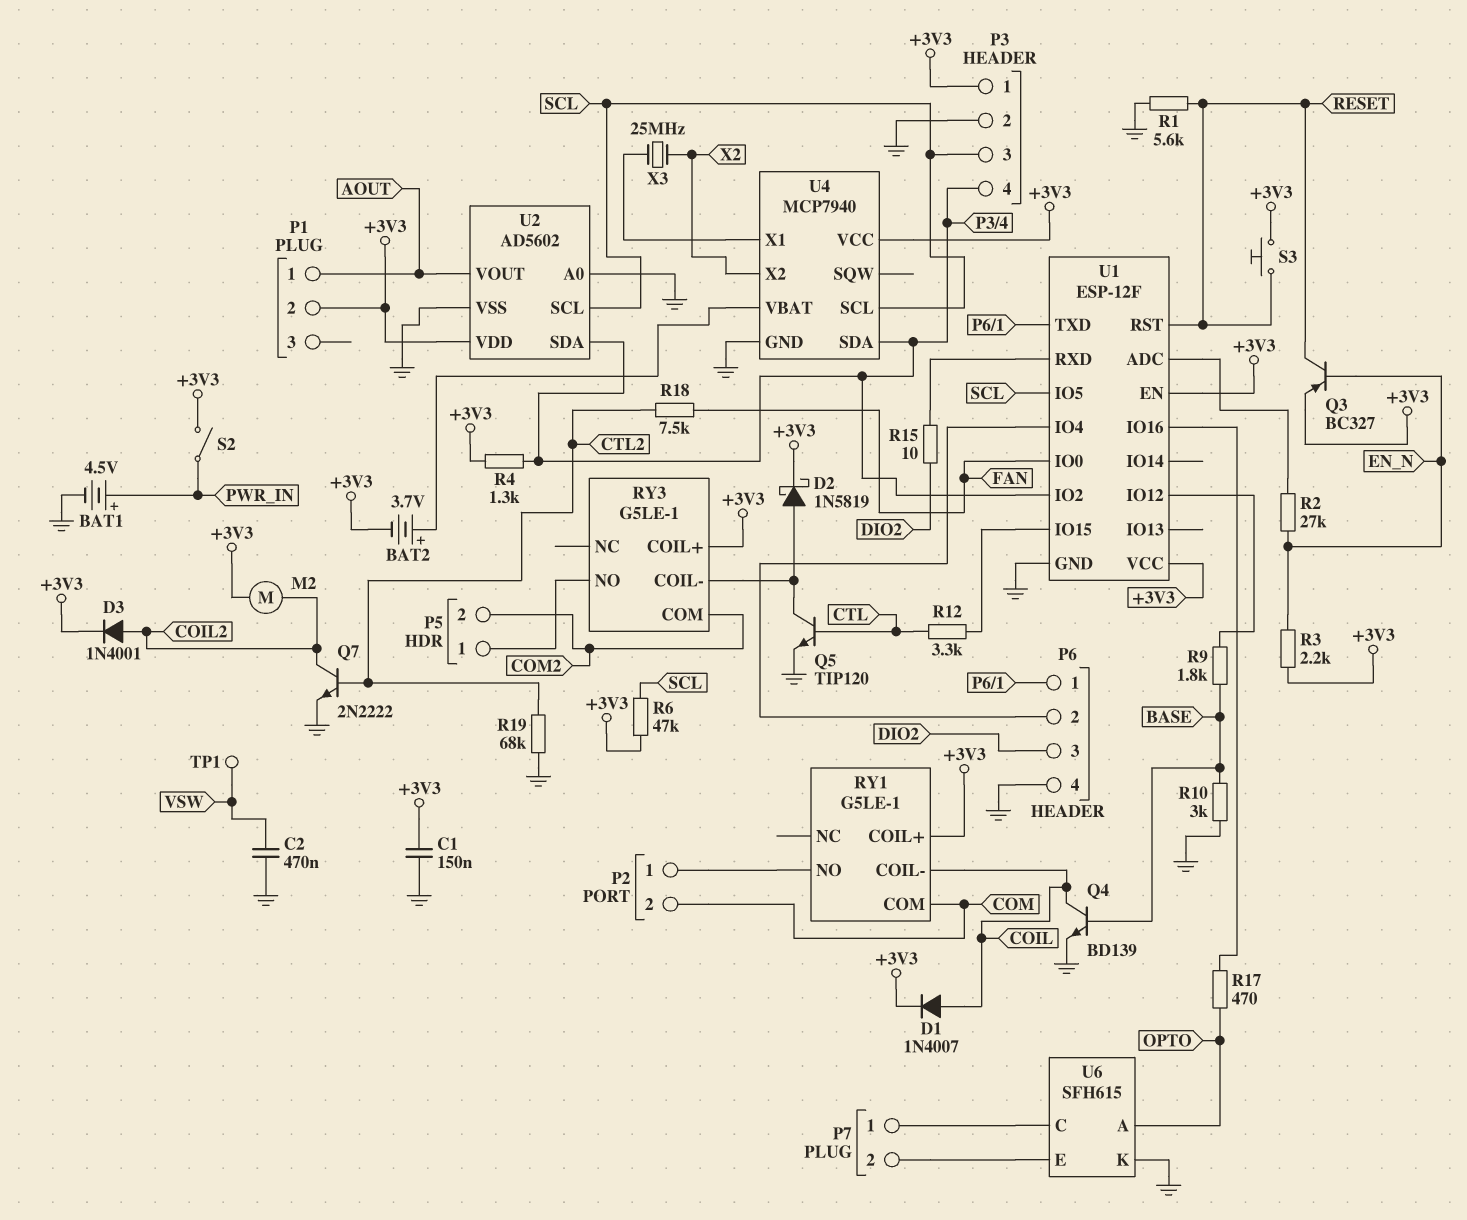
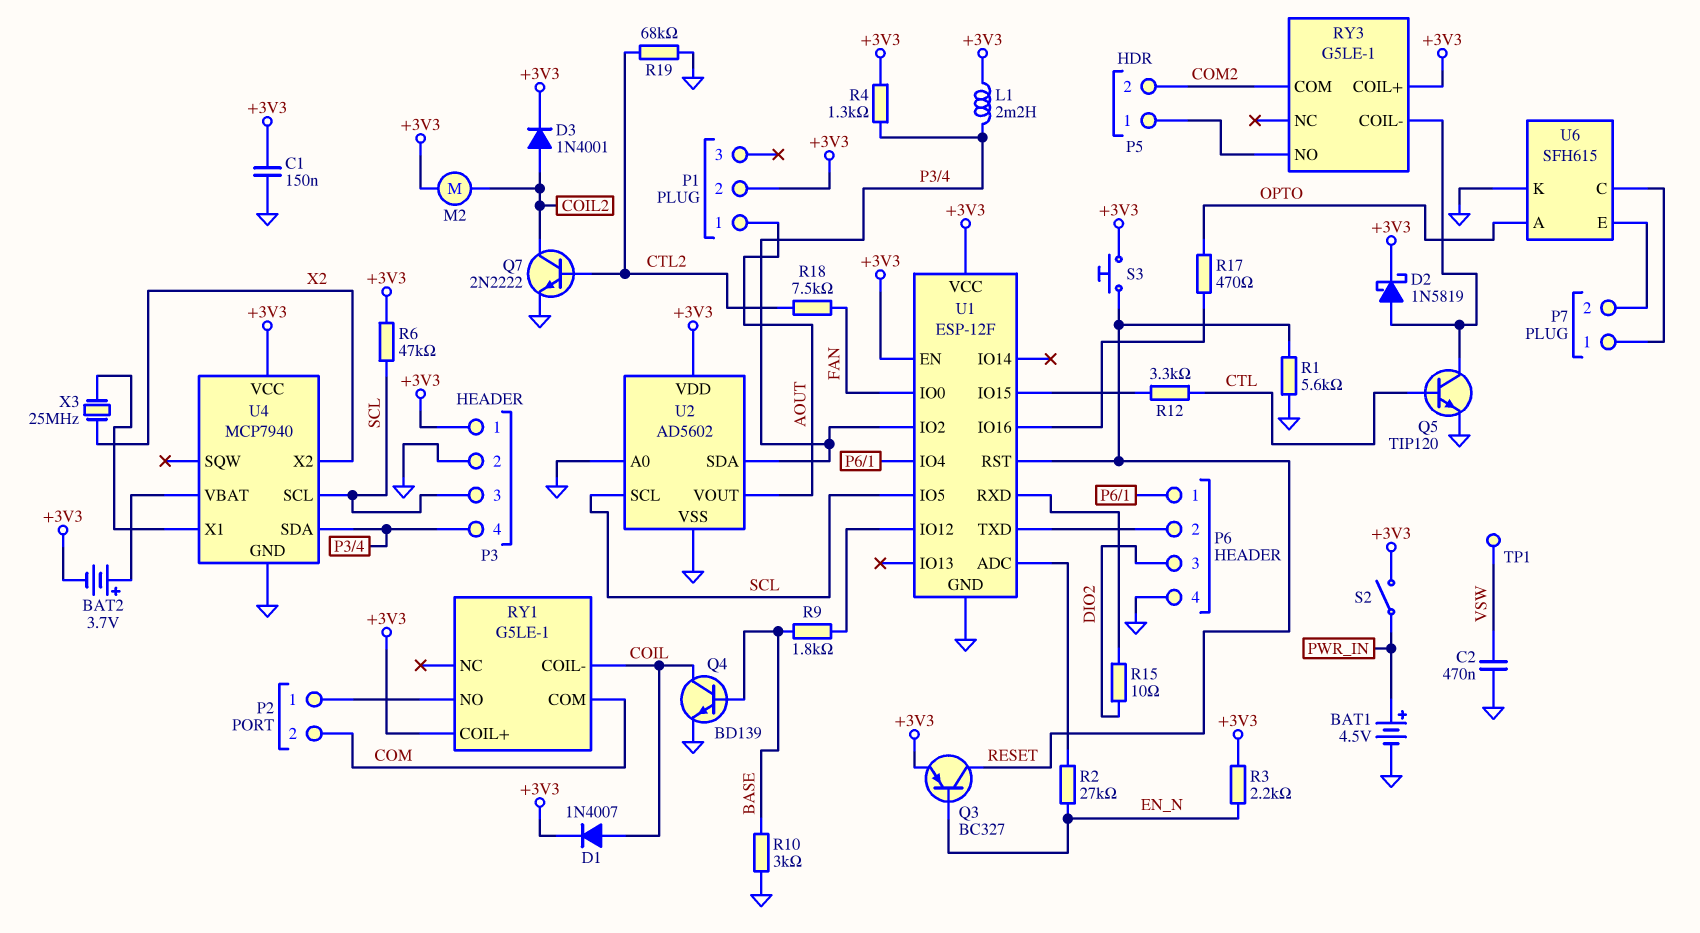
L1: none -> 2.2mH (+3V3, P3/4)
U1 pin IO4: P6/2 -> P6/1
U1 pin TXD: P6/1 -> P6/2

